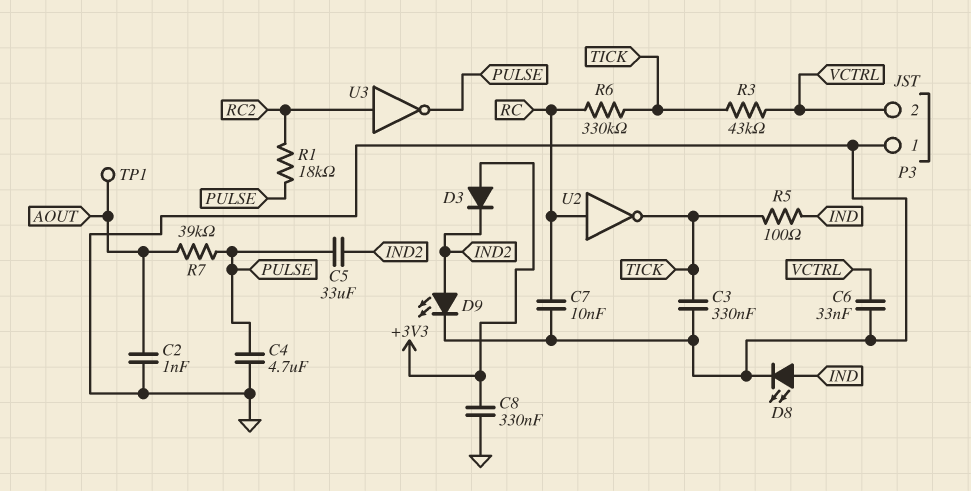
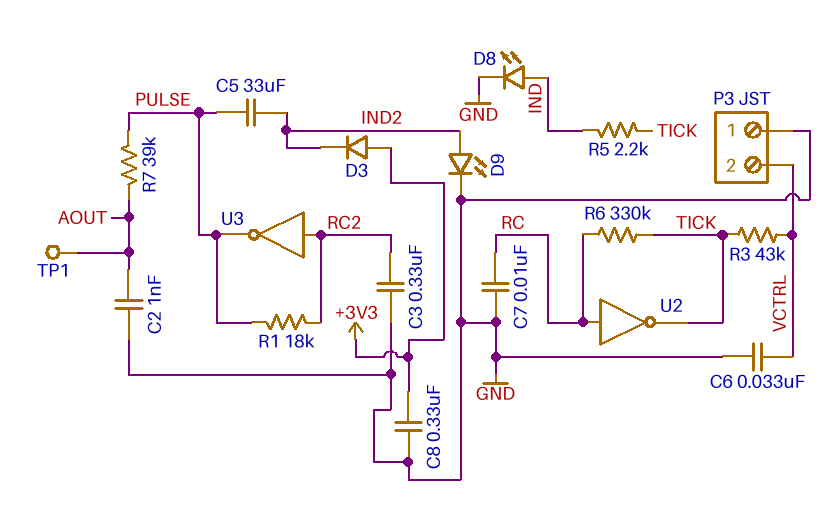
C3: 330nF (GND, TICK) -> 330nF (GND, RC2)
C4: 4.7uF (GND, PULSE) -> none
R5: 100 (IND, TICK) -> 2.2k (IND, TICK)

